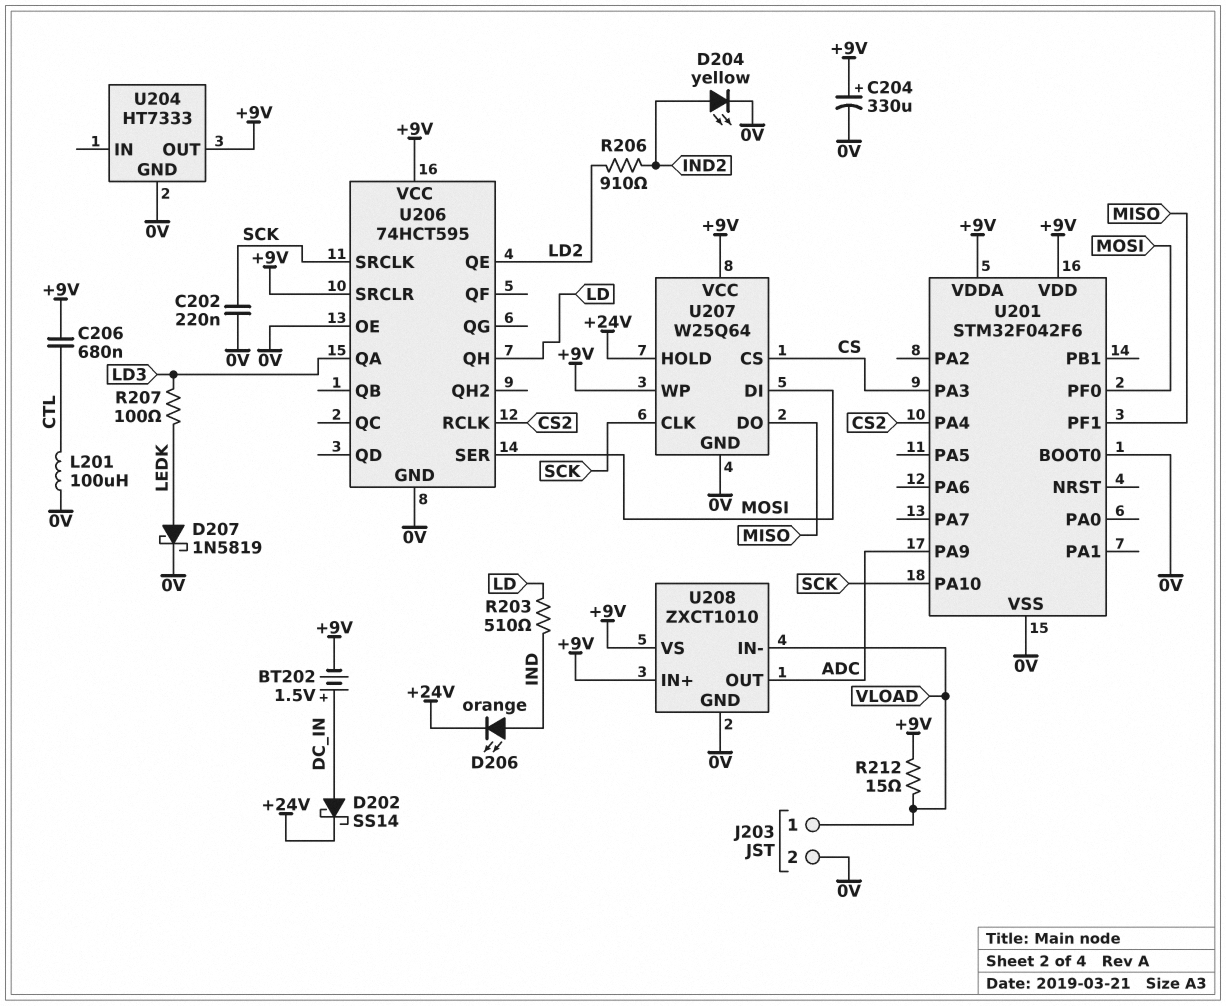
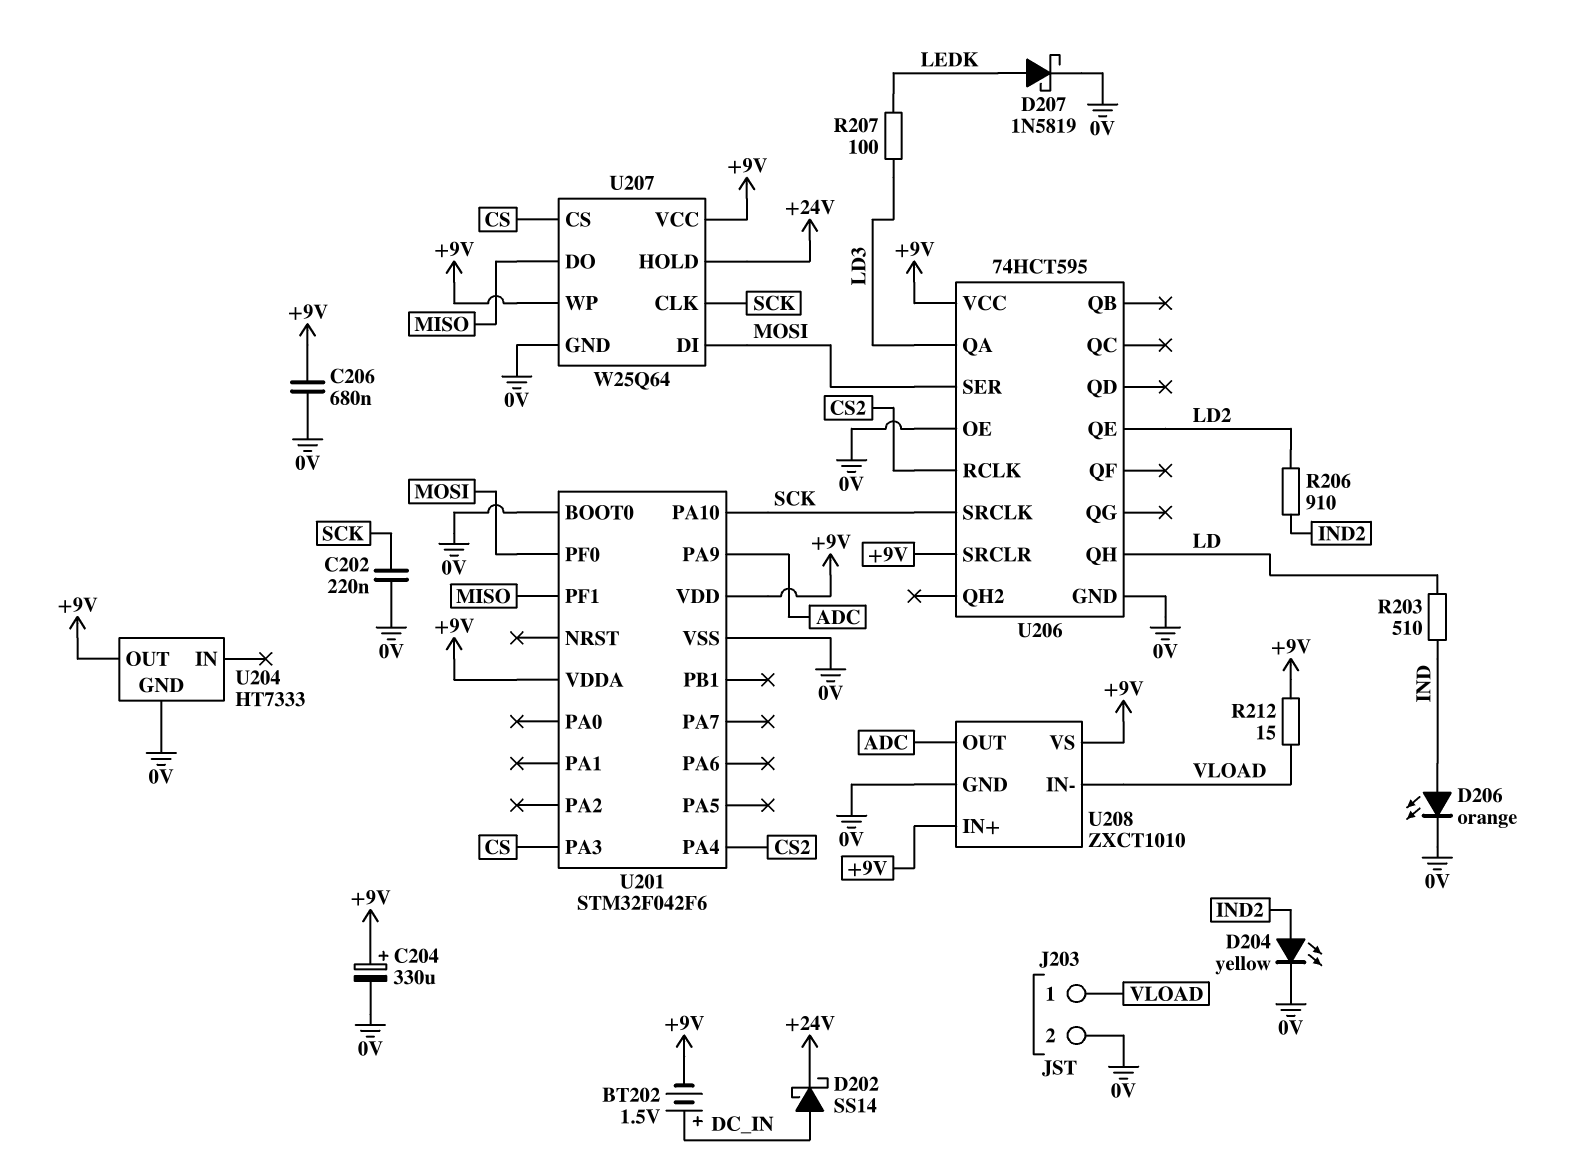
C206: 680nF (+9V, CTL) -> 680nF (+9V, 0V)
D206: LED orange (A IND, K +24V) -> LED orange (A IND, K 0V)
L201: 100uH (0V, CTL) -> none

